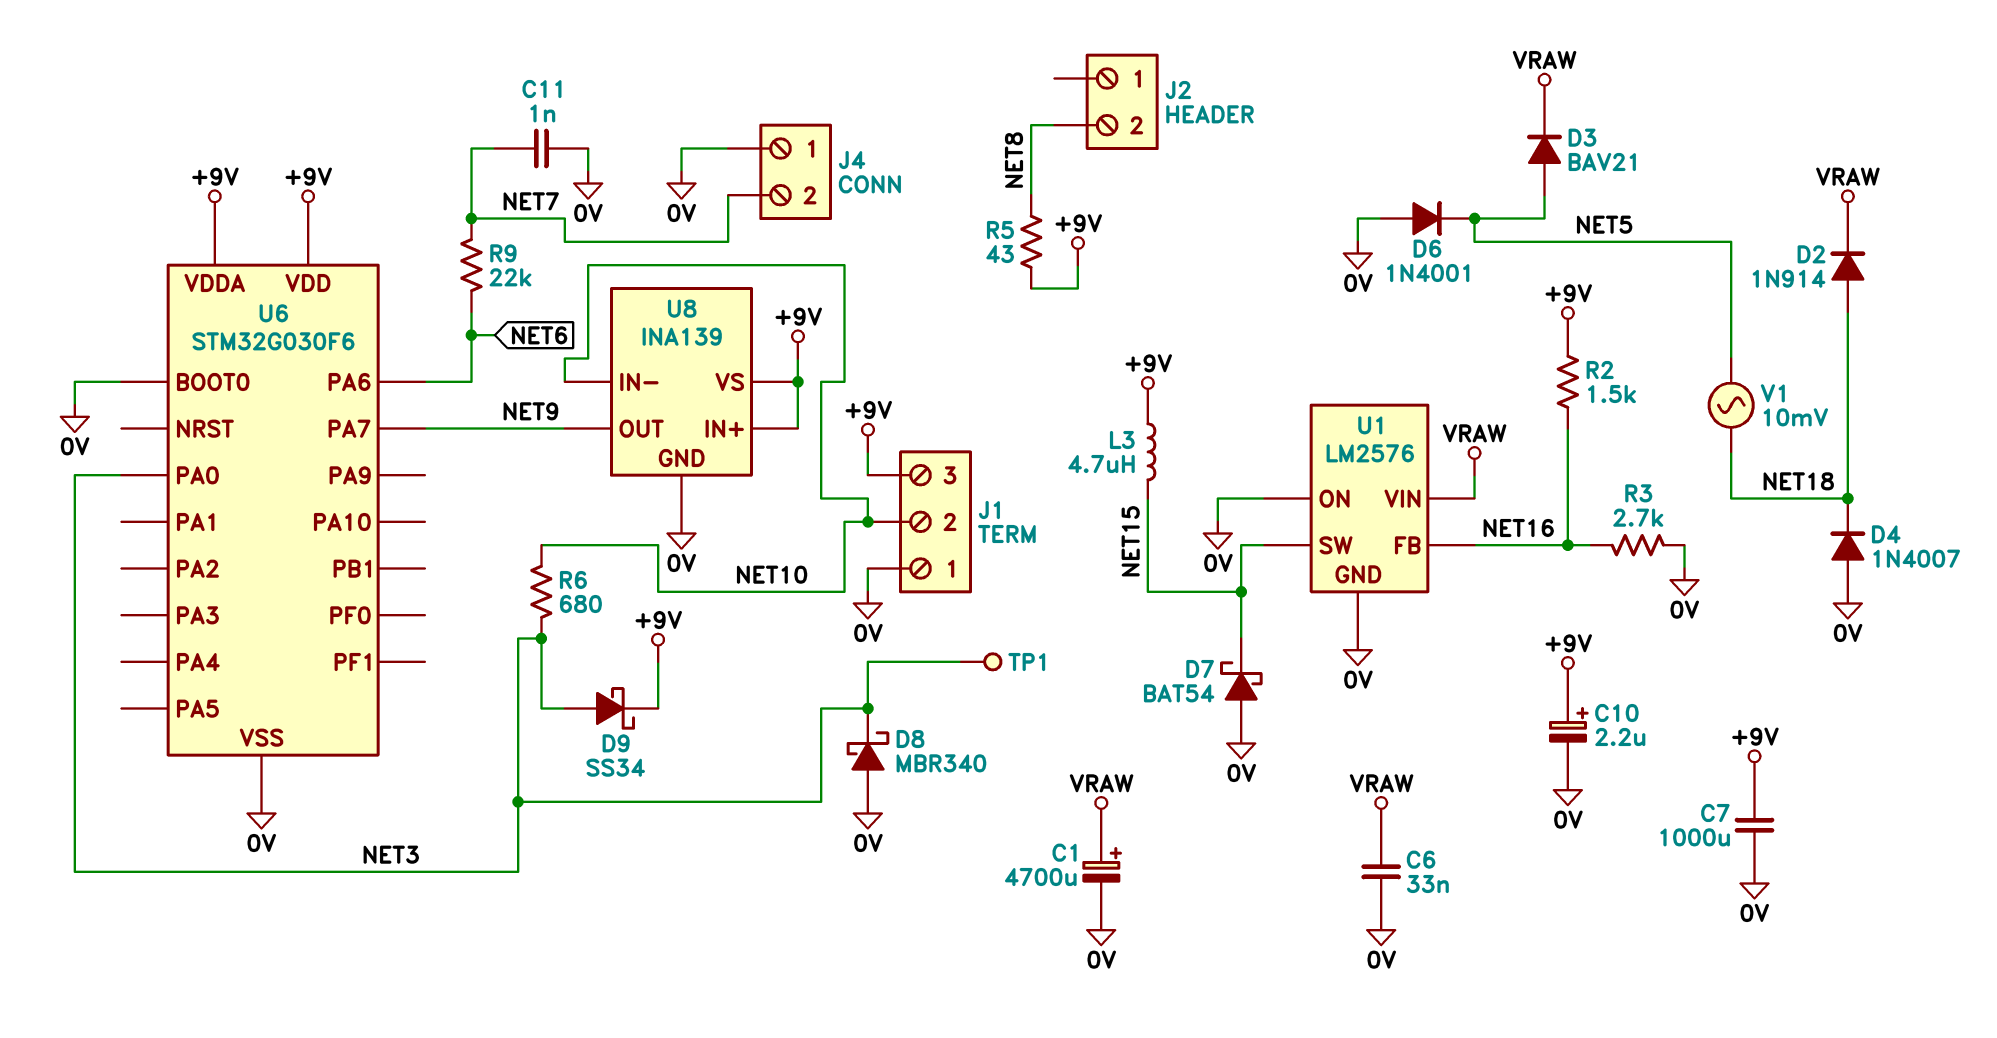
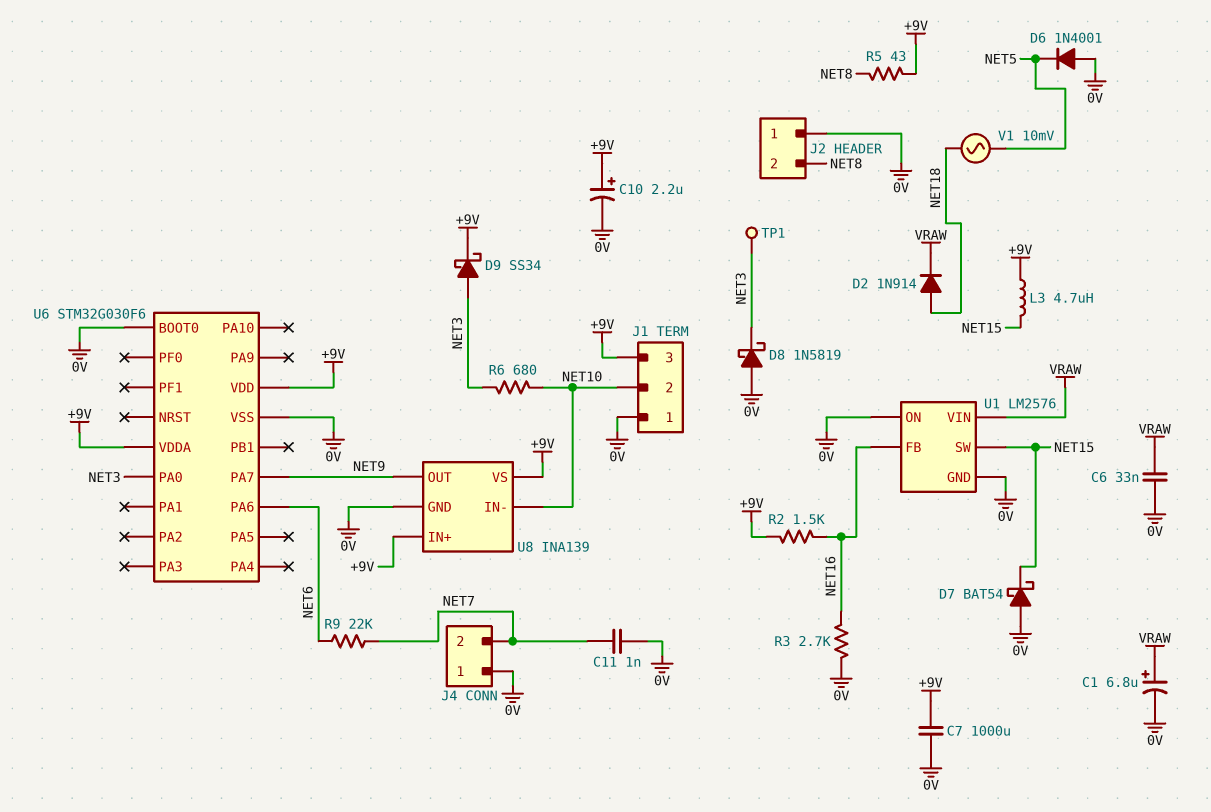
C1: 4700uF (plus VRAW, minus 0V) -> 6.8uF (plus VRAW, minus 0V)
D3: diode BAV21 (A NET5, K VRAW) -> none
D4: diode 1N4007 (A 0V, K NET18) -> none
D8: schottky MBR340 (A 0V, K NET3) -> schottky 1N5819 (A 0V, K NET3)
J2 pin 1: none -> 0V

